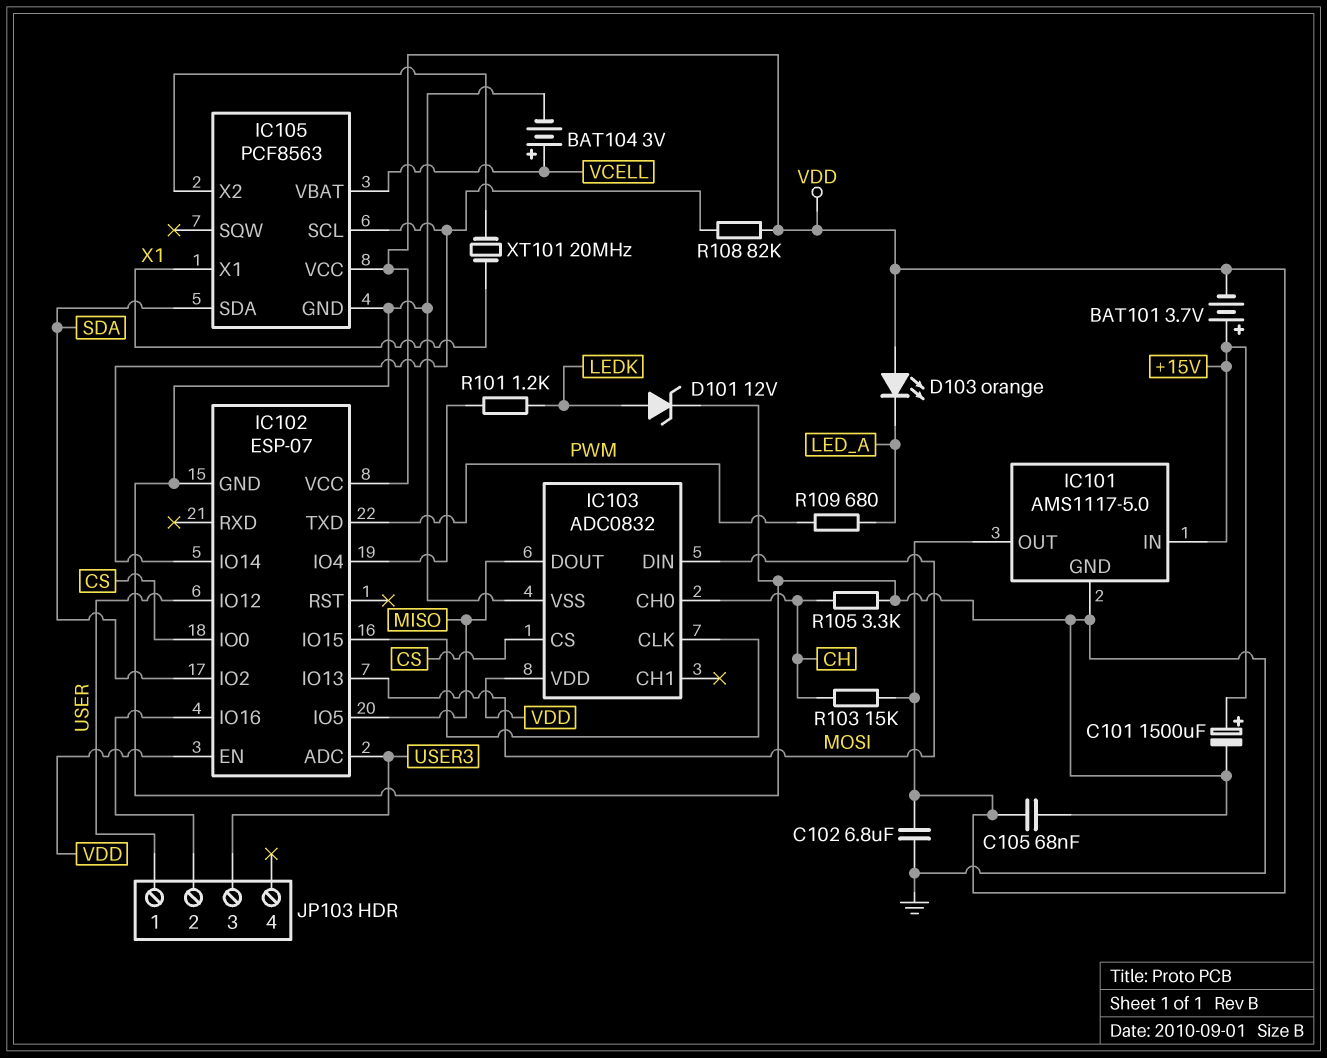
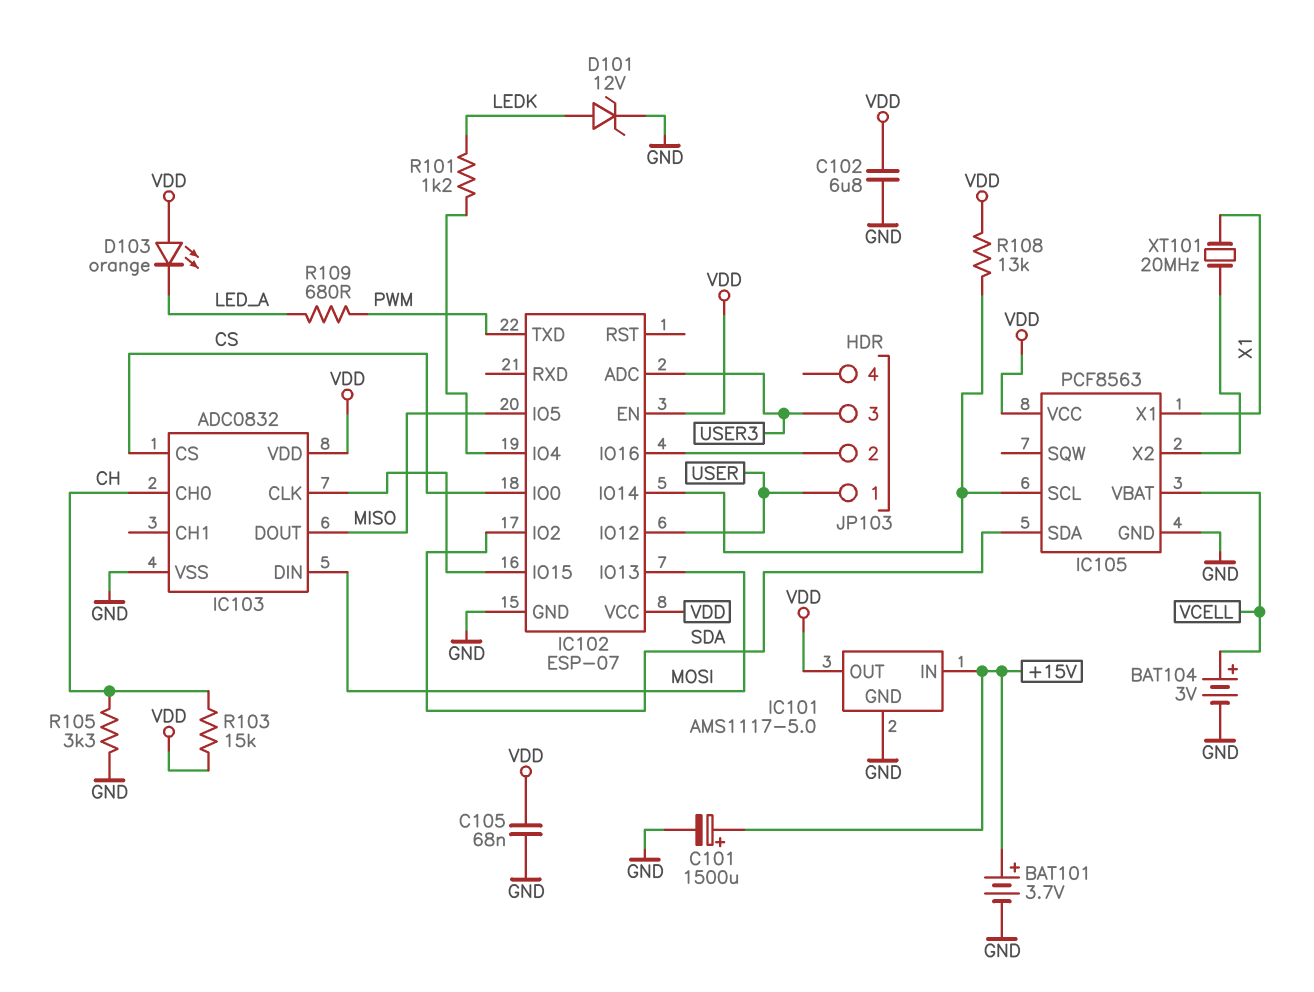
BAT101: 3.7V (plus +15V, minus VDD) -> 3.7V (plus +15V, minus GND)
R108: 82k (IC102/IO14, VDD) -> 13k (IC102/IO14, VDD)

